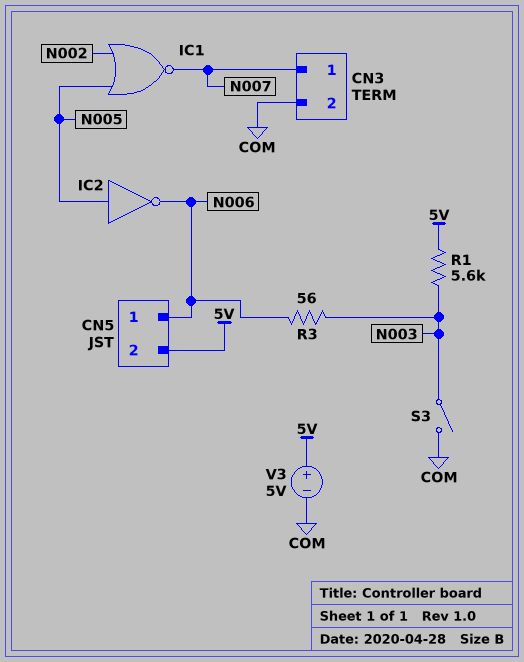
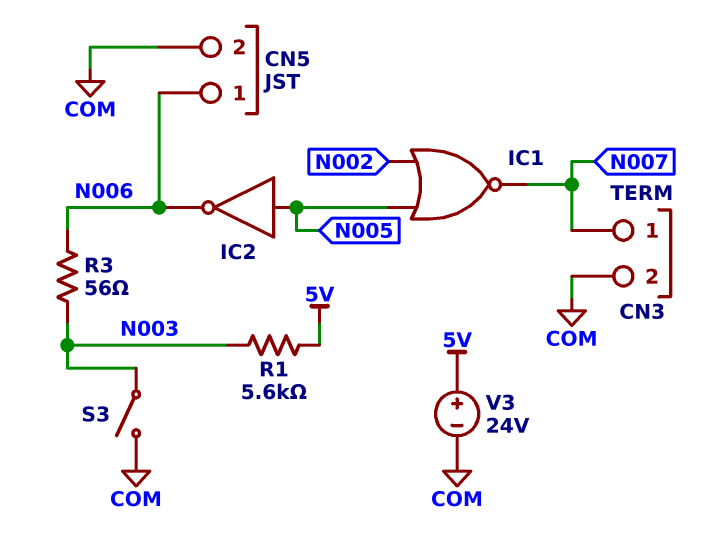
CN5 pin 2: 5V -> COM
V3: 5V (plus 5V, minus COM) -> 24V (plus 5V, minus COM)

